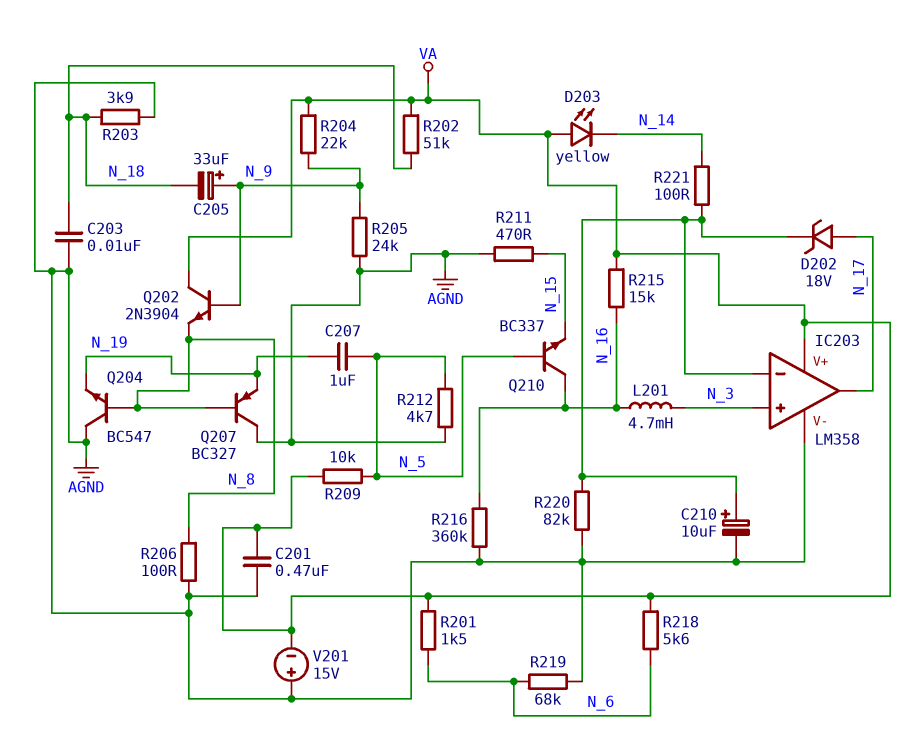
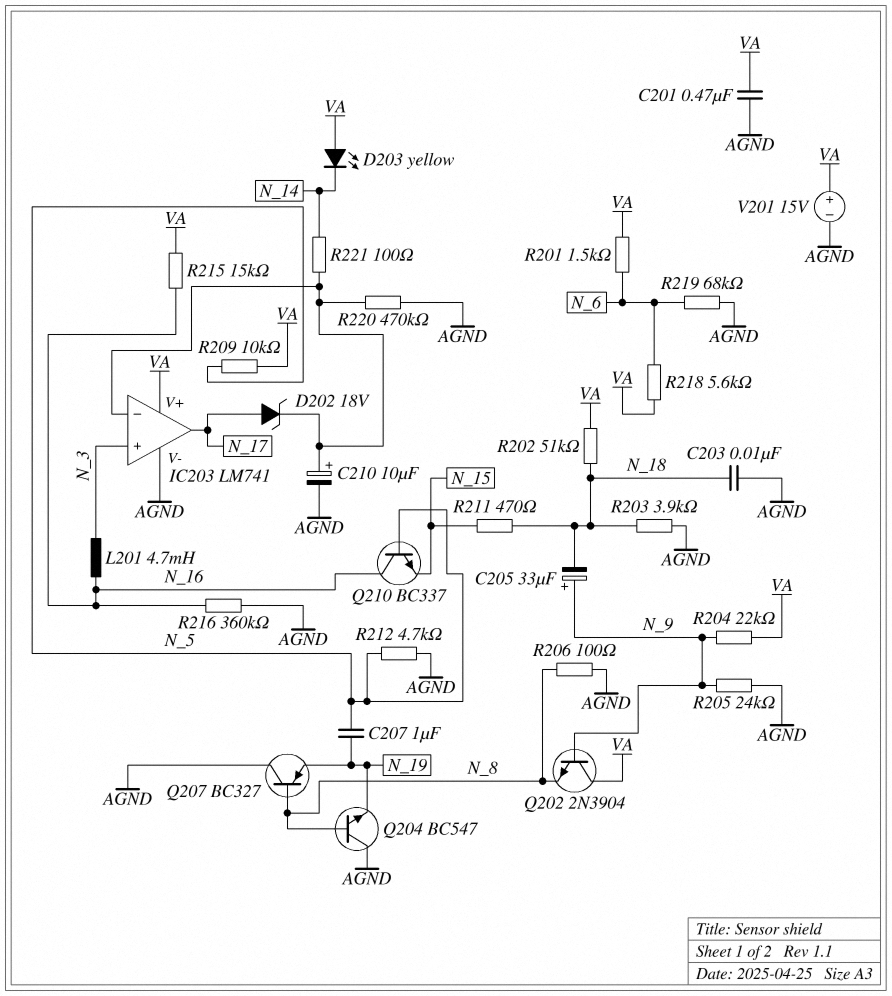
IC203: LM358 -> LM741
R211: 470 (AGND, N_15) -> 470 (N_15, N_18)
R220: 82k (AGND, IC203/in-) -> 470k (AGND, IC203/in-)
V201: 15V (plus AGND, minus VA) -> 15V (plus VA, minus AGND)

